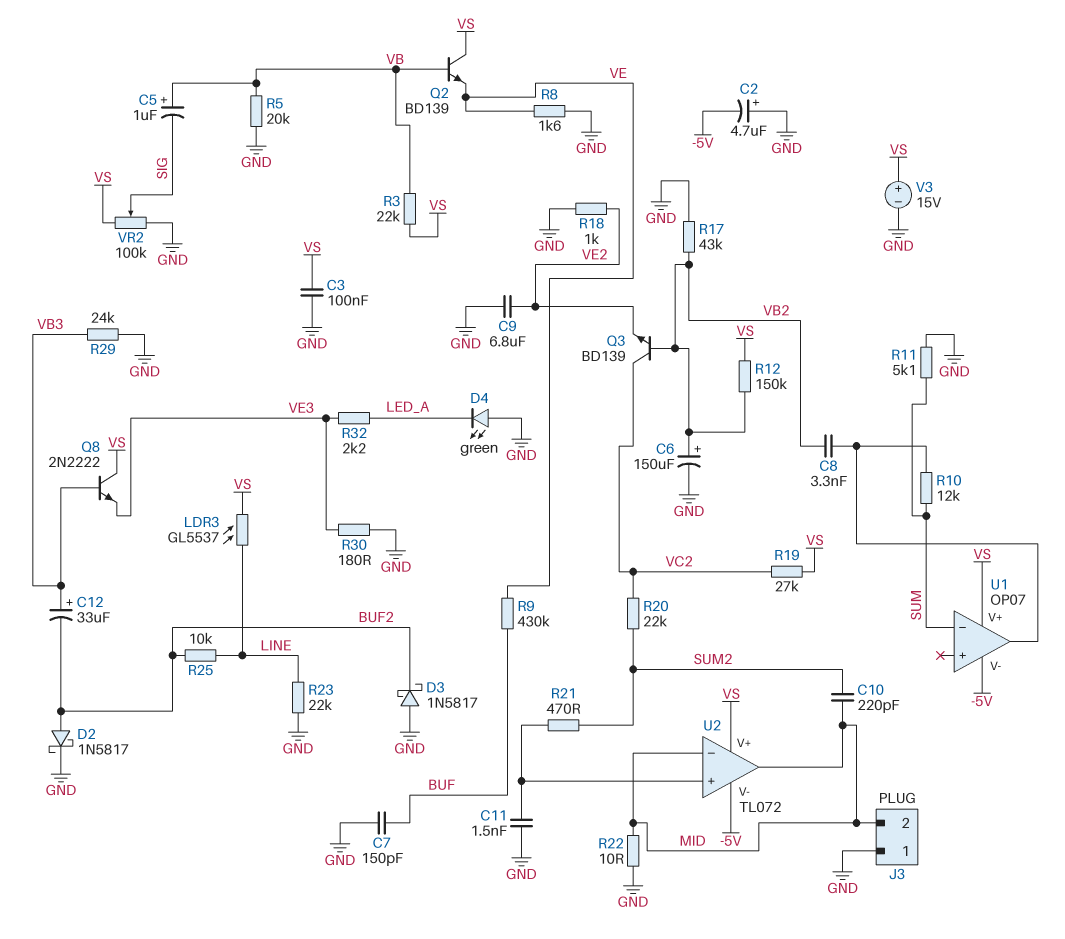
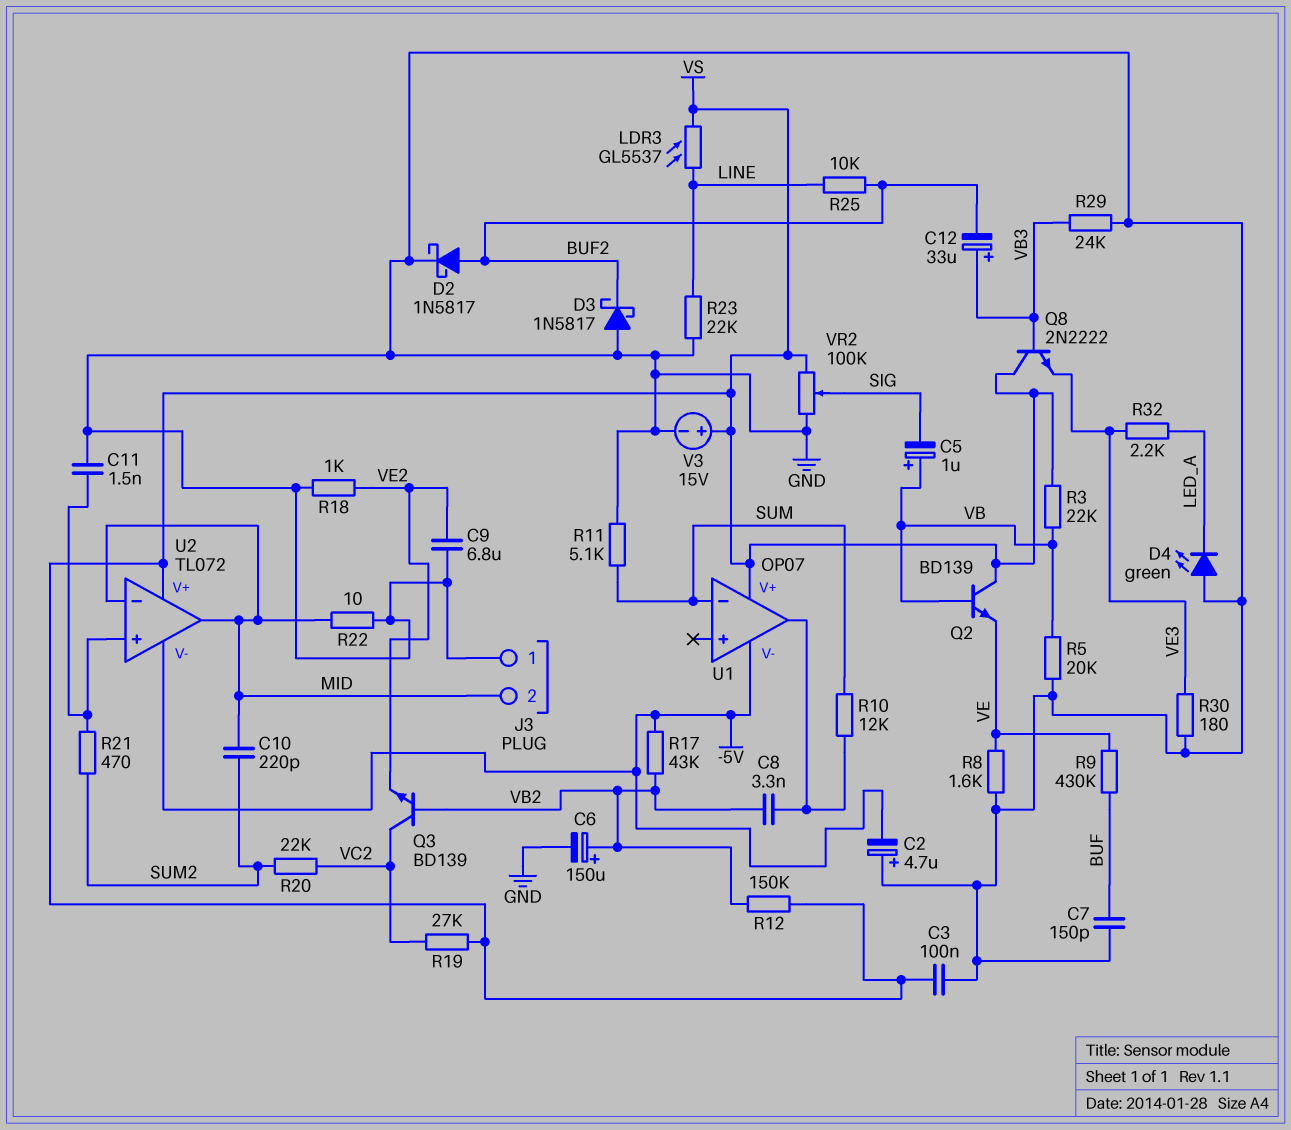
R17: 43k (GND, VB2) -> 43k (-5V, VB2)

